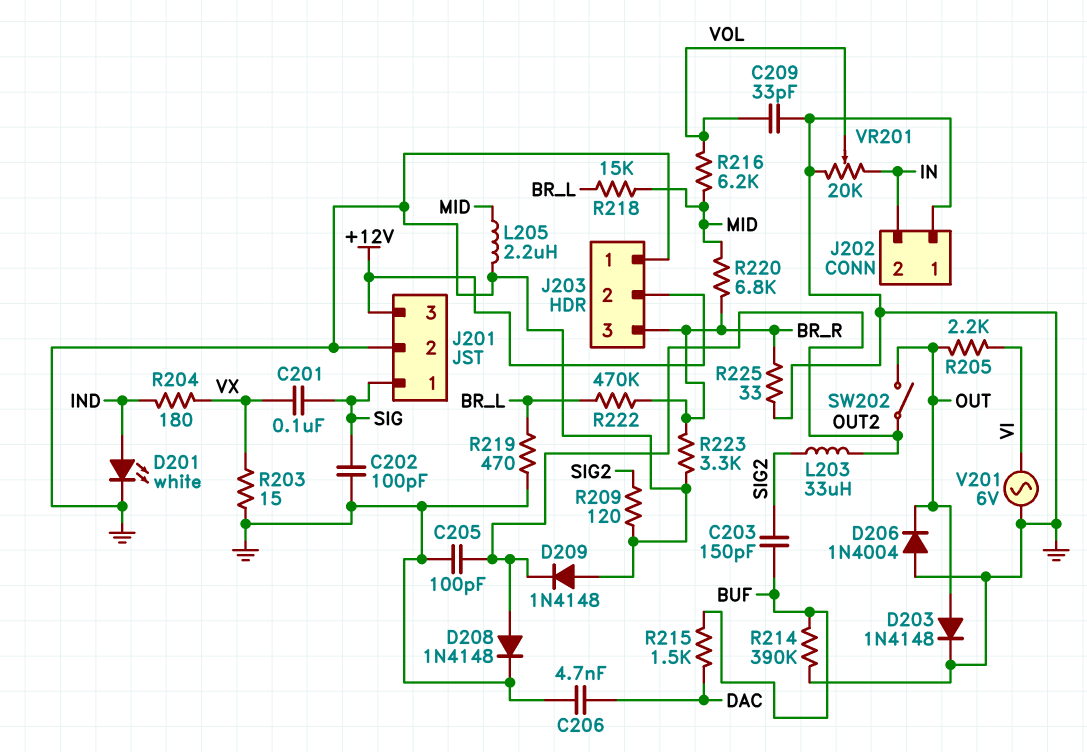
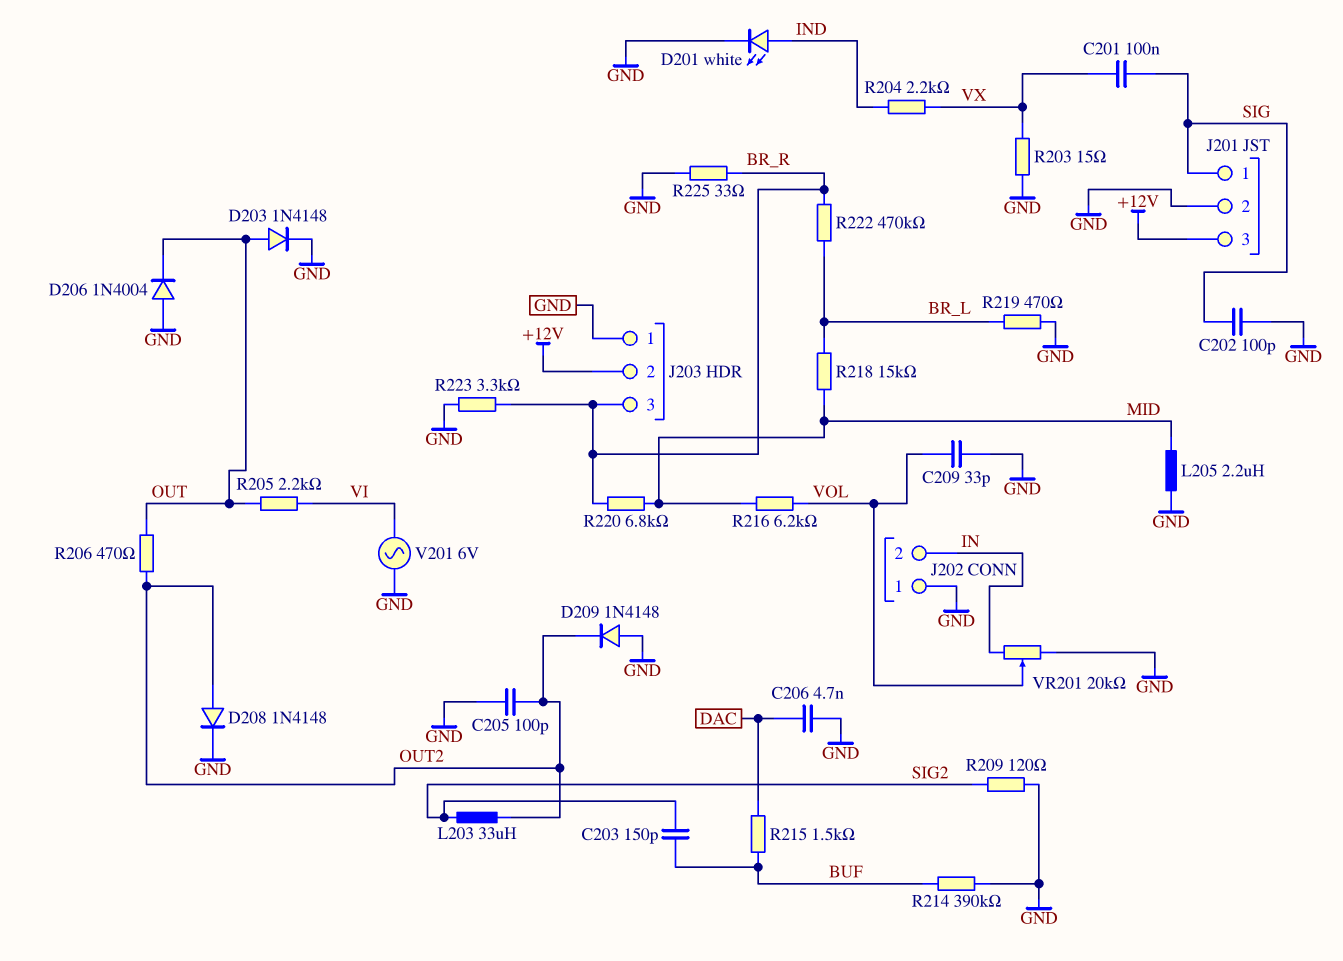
R204: 180 (IND, VX) -> 2.2k (IND, VX)
R206: none -> 470 (OUT, OUT2)
SW202: switch (OUT, OUT2) -> none

